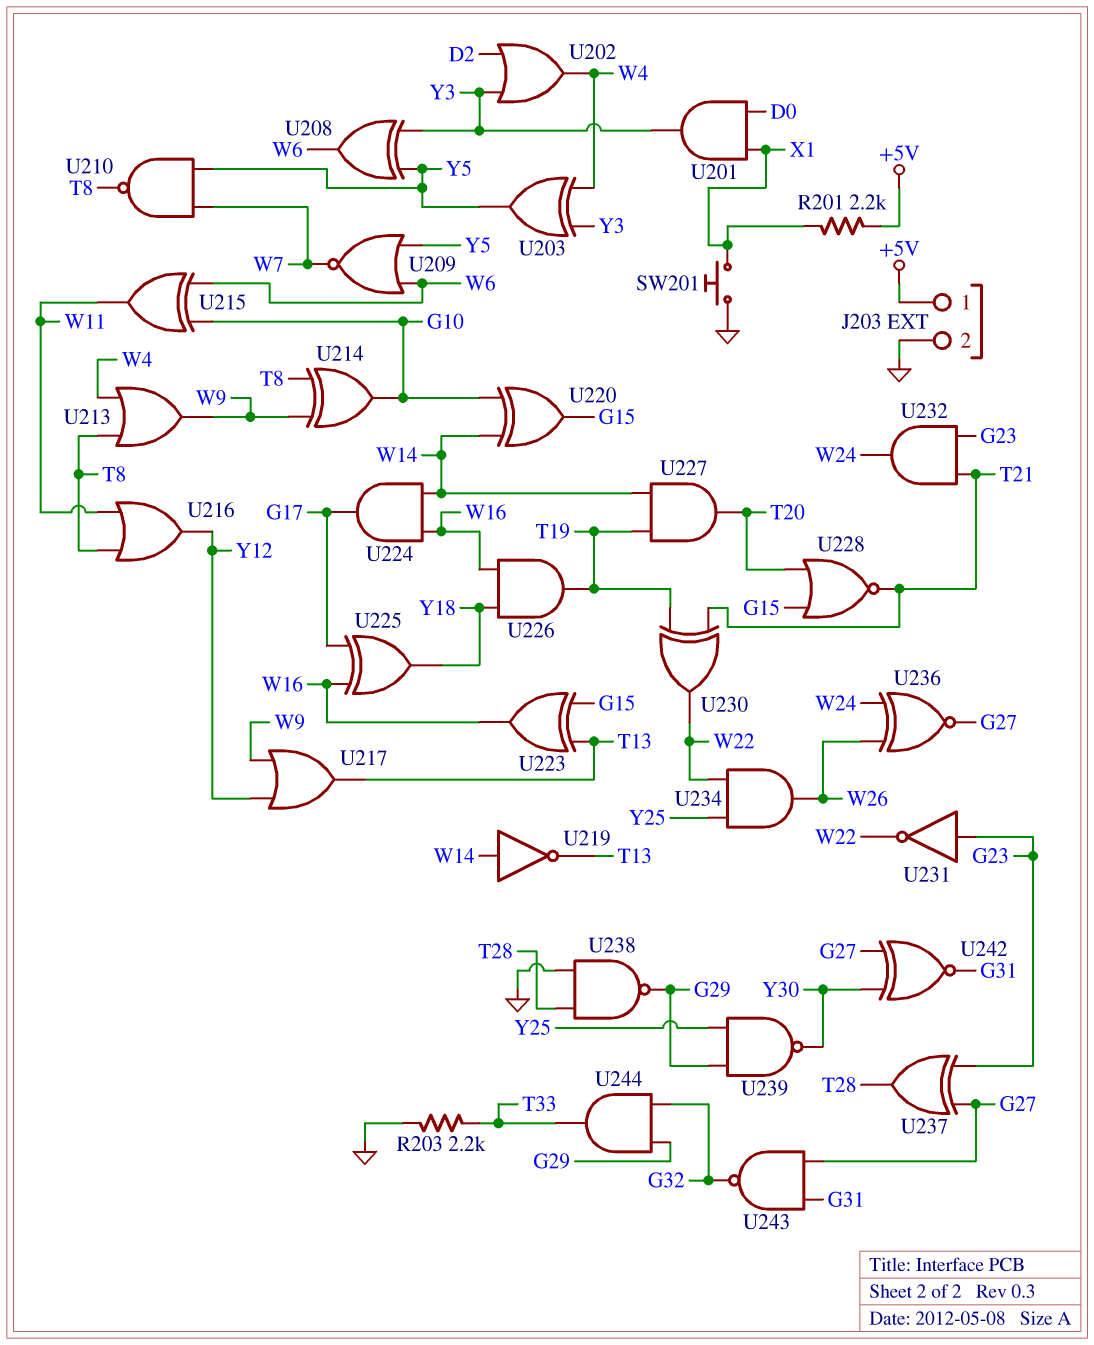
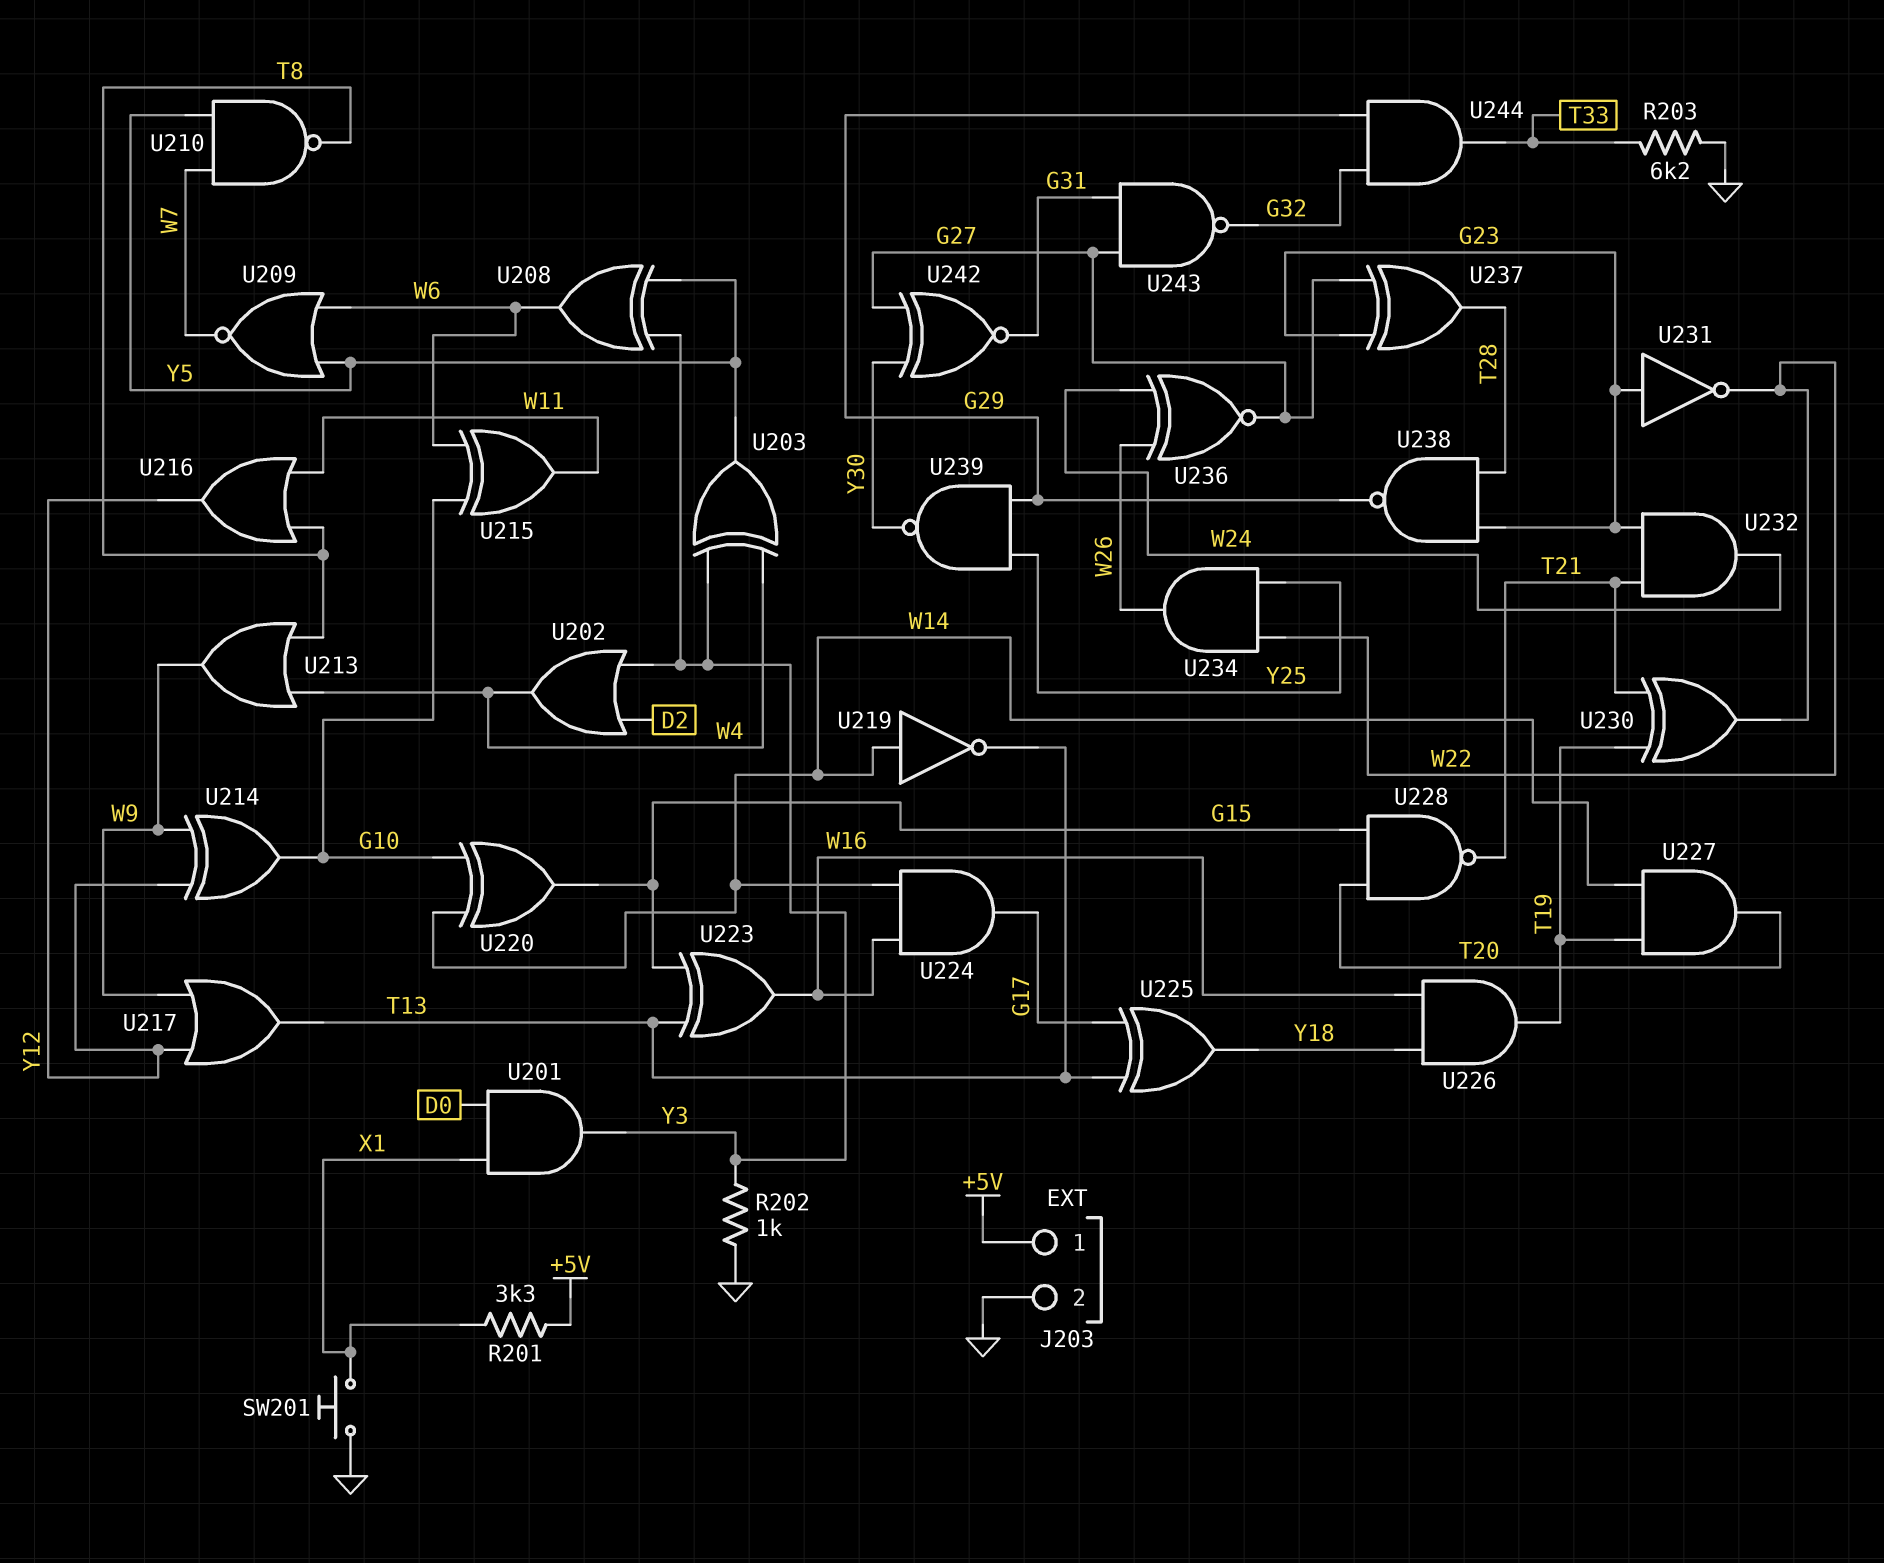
R201: 2.2k (+5V, X1) -> 3.3k (+5V, X1)
R202: none -> 1k (GND, Y3)
R203: 2.2k (GND, T33) -> 6.2k (GND, T33)
U214: XOR (in T8, in W9, out G10) -> XOR (in W9, in Y12, out G10)
U225: XOR (in G17, in W16, out Y18) -> XOR (in G17, in T13, out Y18)
U228: NOR (in G15, in T20, out T21) -> NAND (in G15, in T20, out T21)
U238: NAND (in GND, in T28, out G29) -> NAND (in G23, in T28, out G29)

